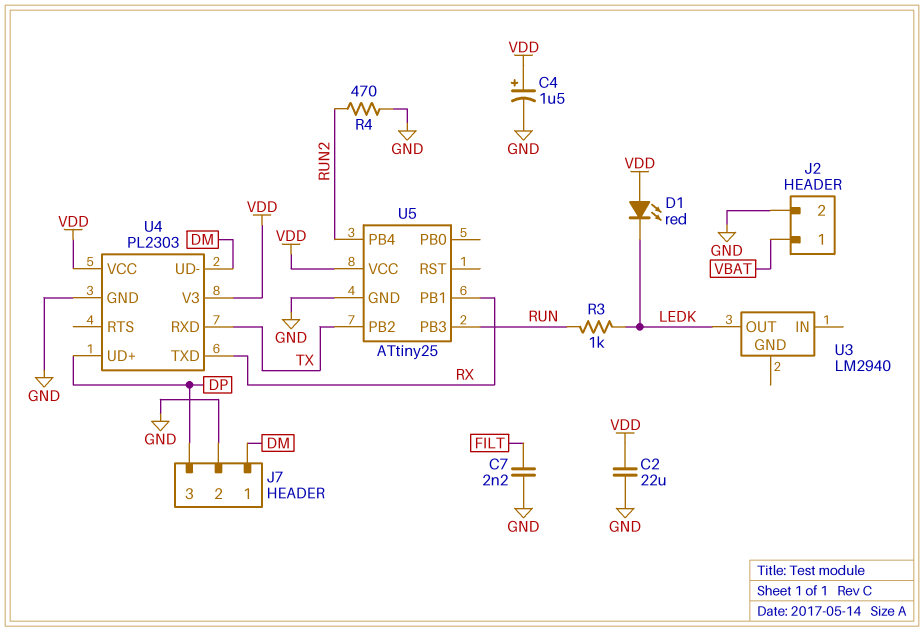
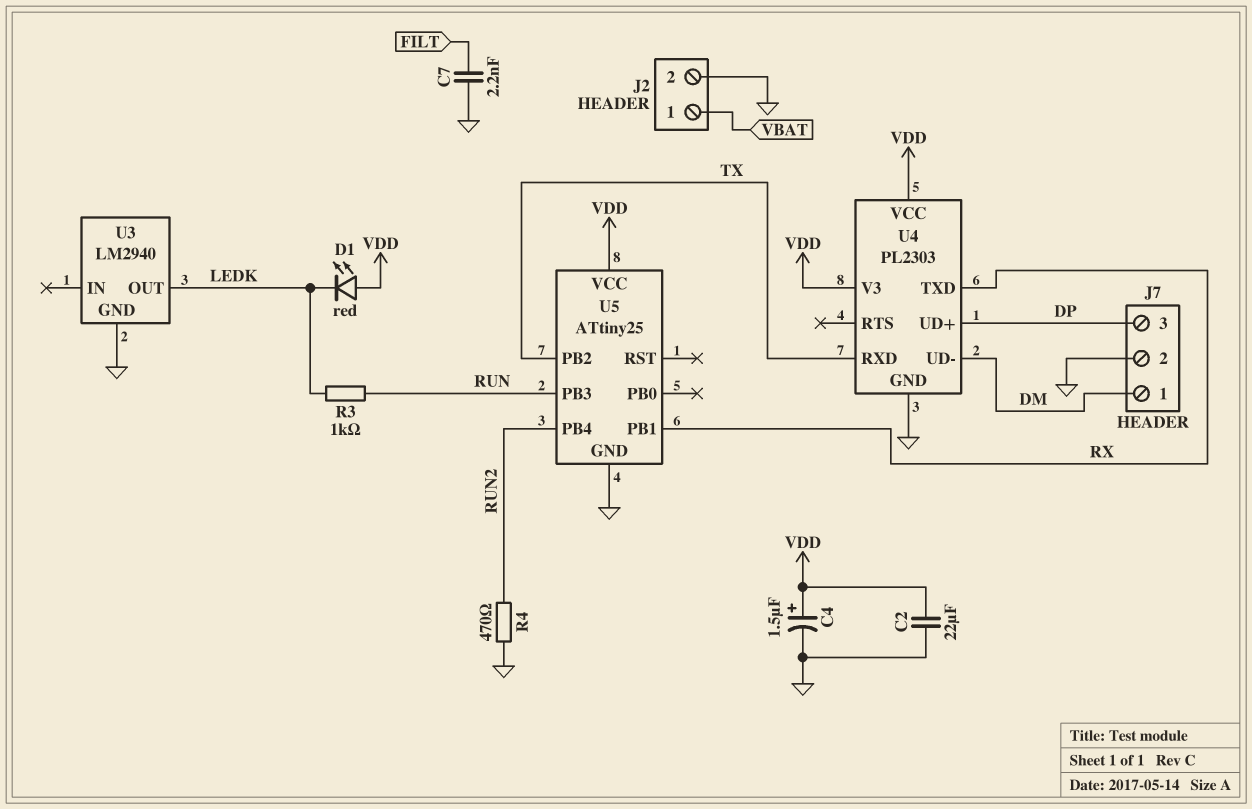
U3 pin GND: none -> GND

